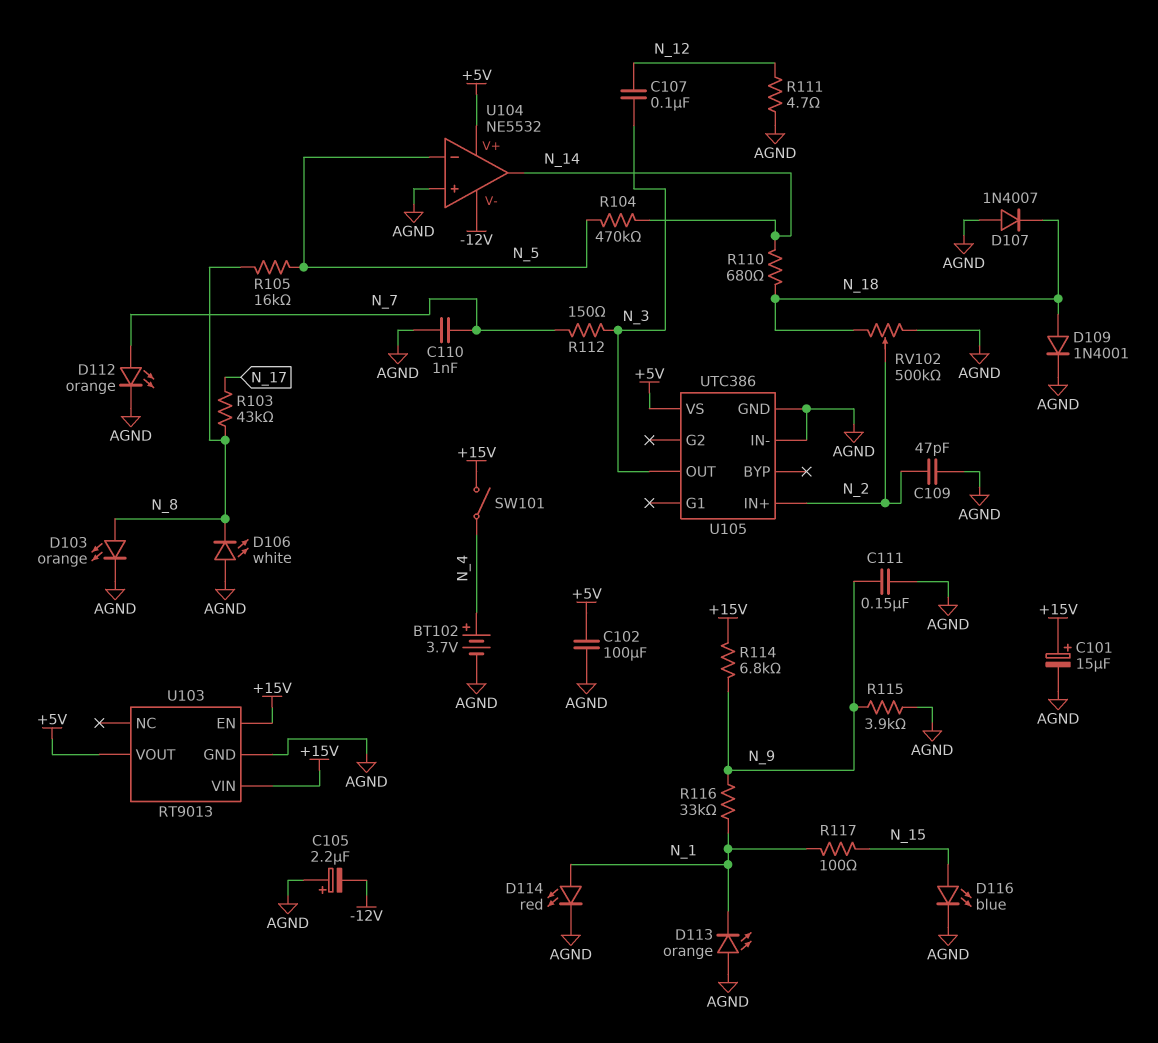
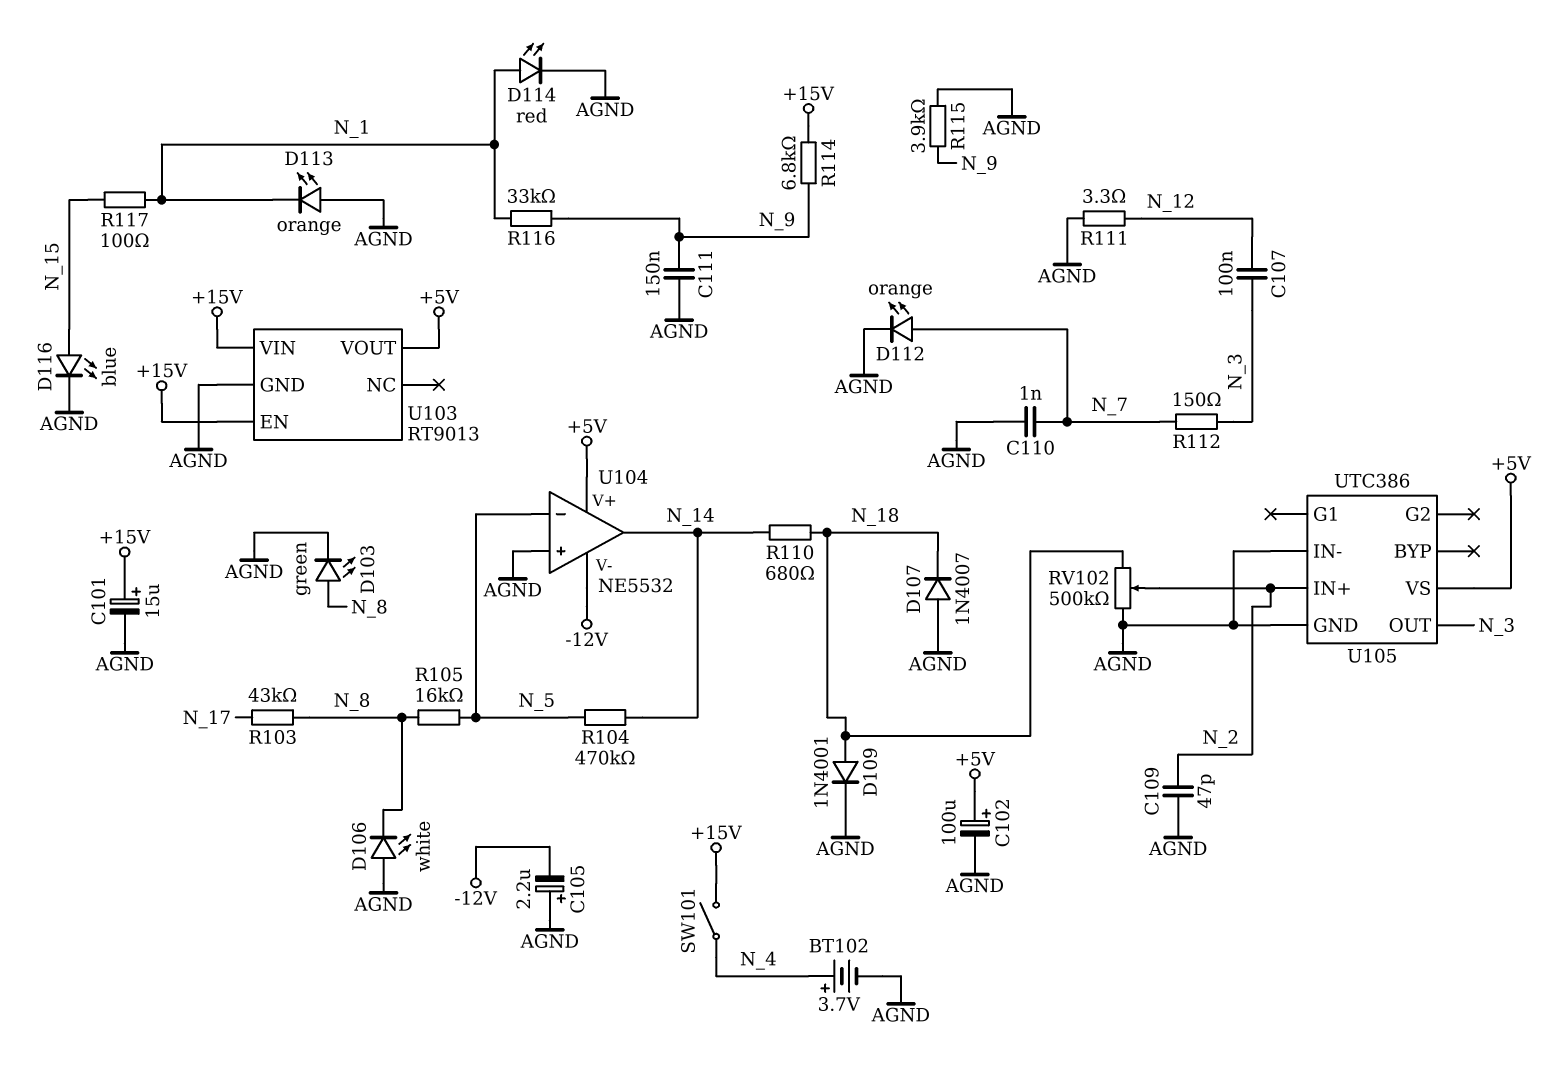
C102: 100uF (+5V, AGND) -> 100uF (plus +5V, minus AGND)
D103: LED orange (A N_8, K AGND) -> LED green (A N_8, K AGND)
R111: 4.7 (AGND, N_12) -> 3.3 (AGND, N_12)

